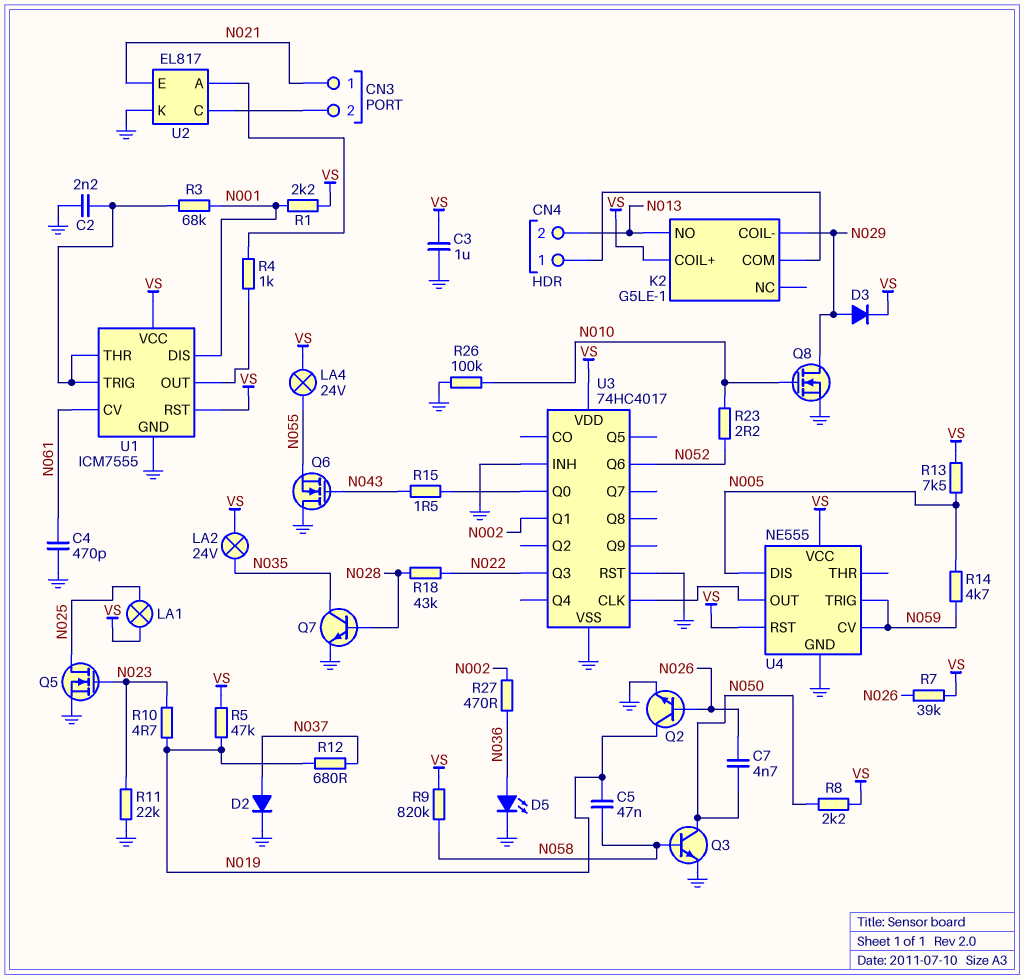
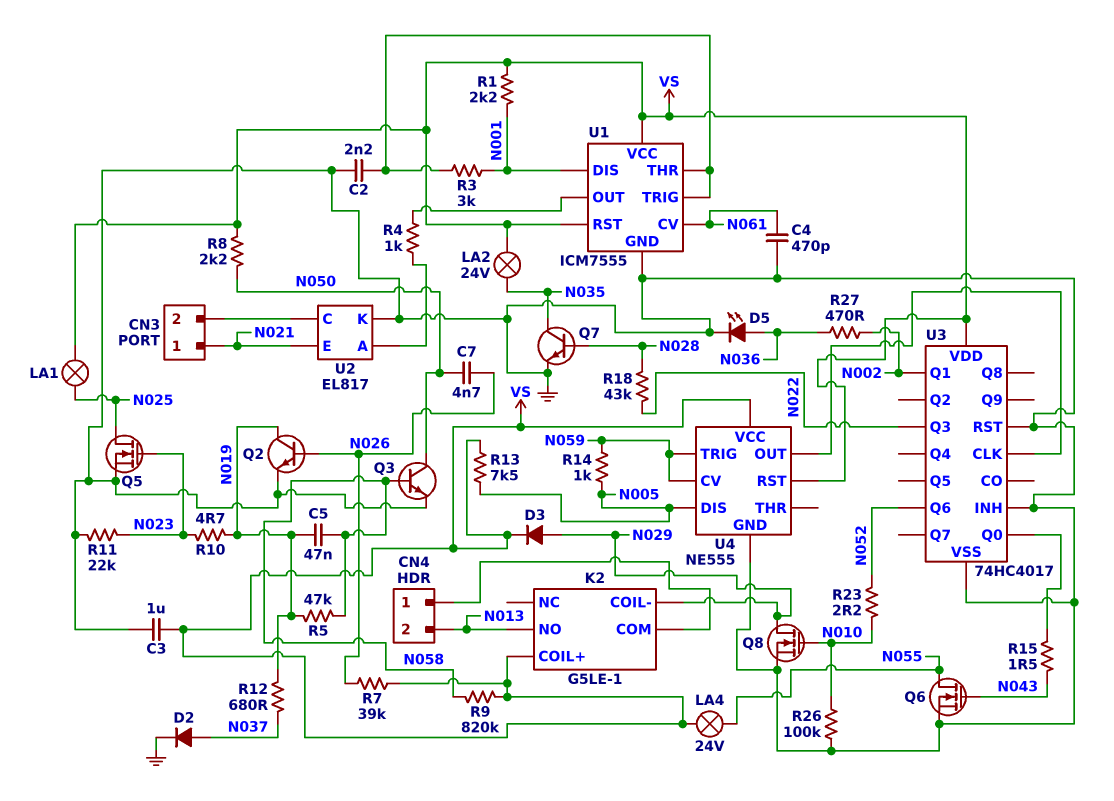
Q6: NMOS (G N043, D GND, S N055) -> NMOS (G N043, D N055, S GND)
R3: 68k (N001, U1/THR) -> 3k (N001, U1/THR)
R5: 47k (N019, VS) -> 47k (N019, N058)
R14: 4.7k (N005, N059) -> 1k (N005, N059)

